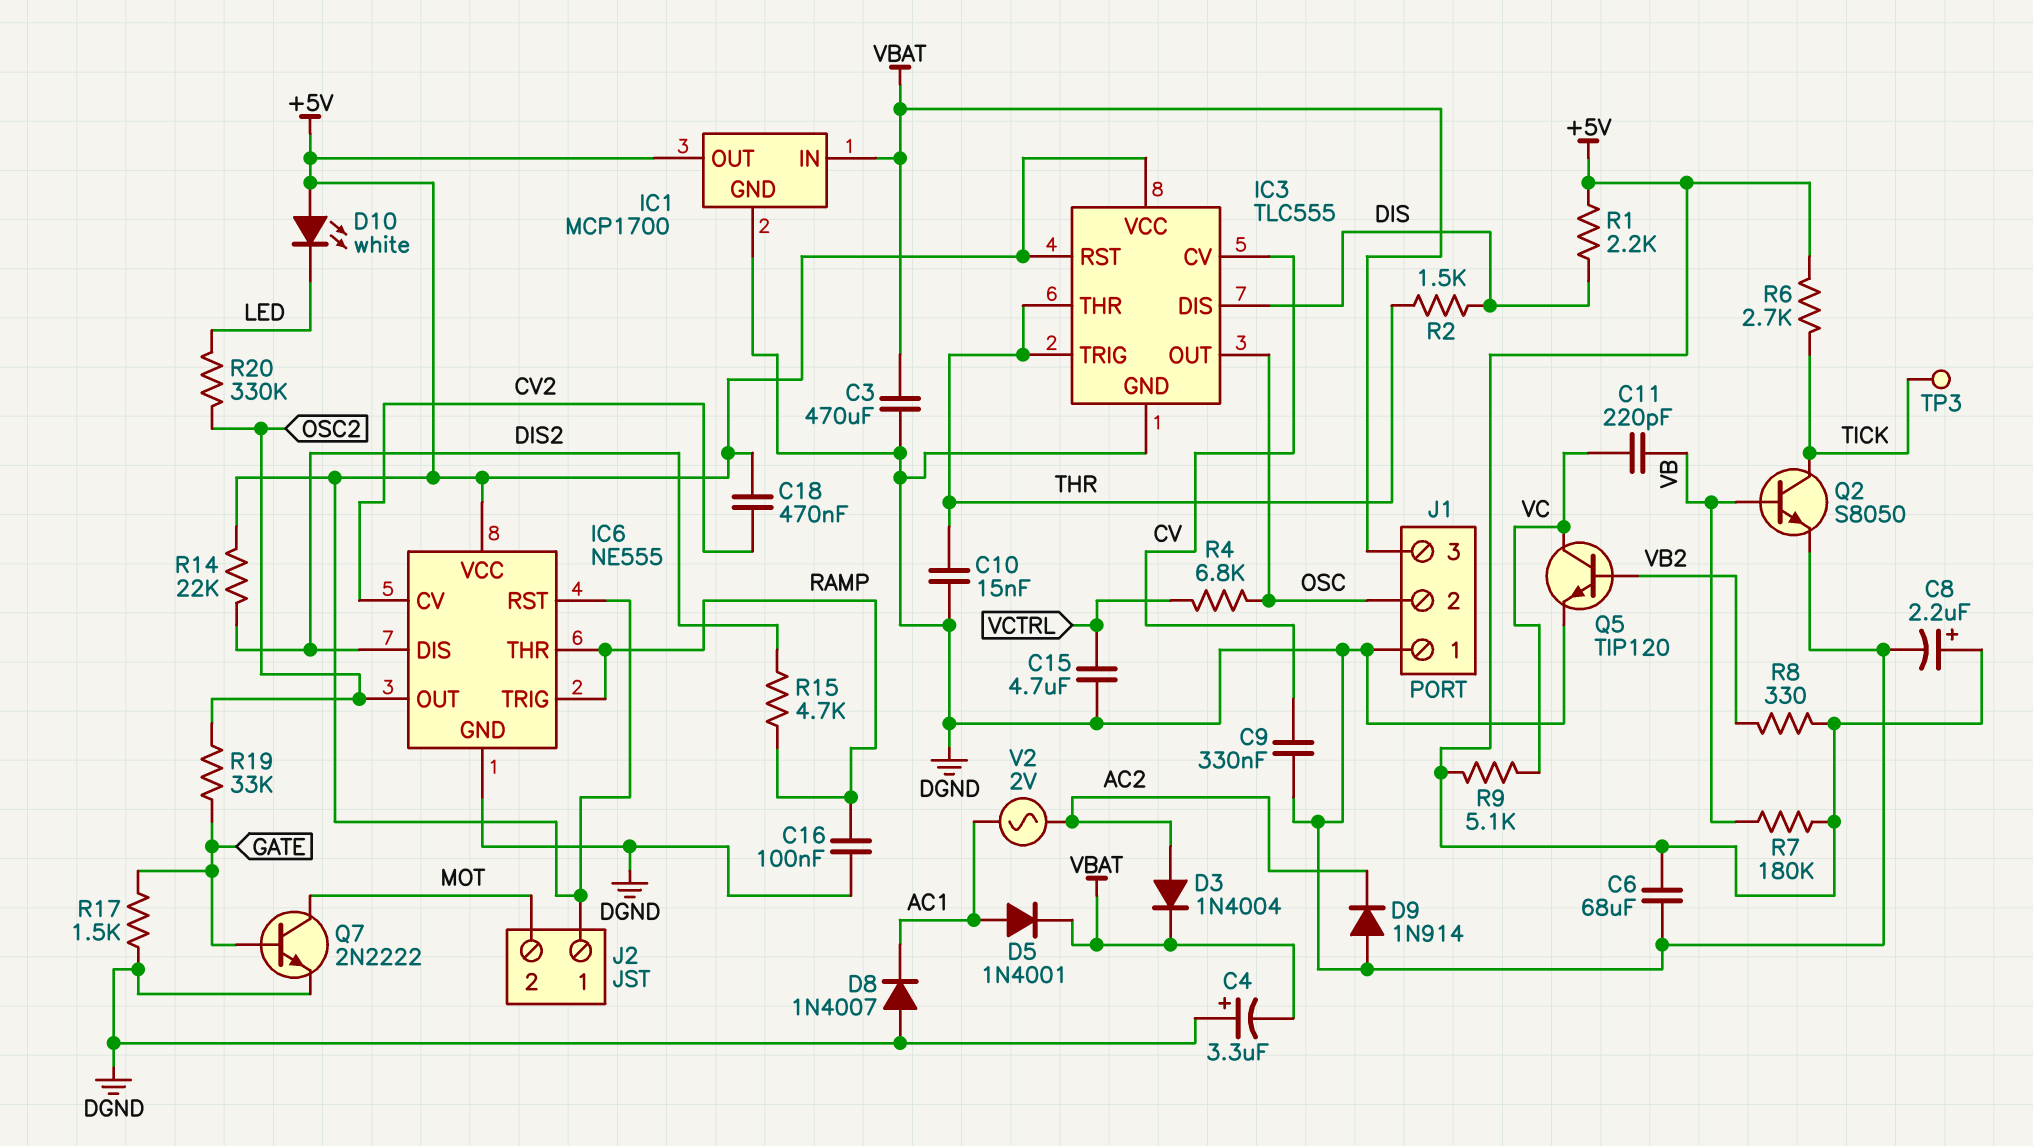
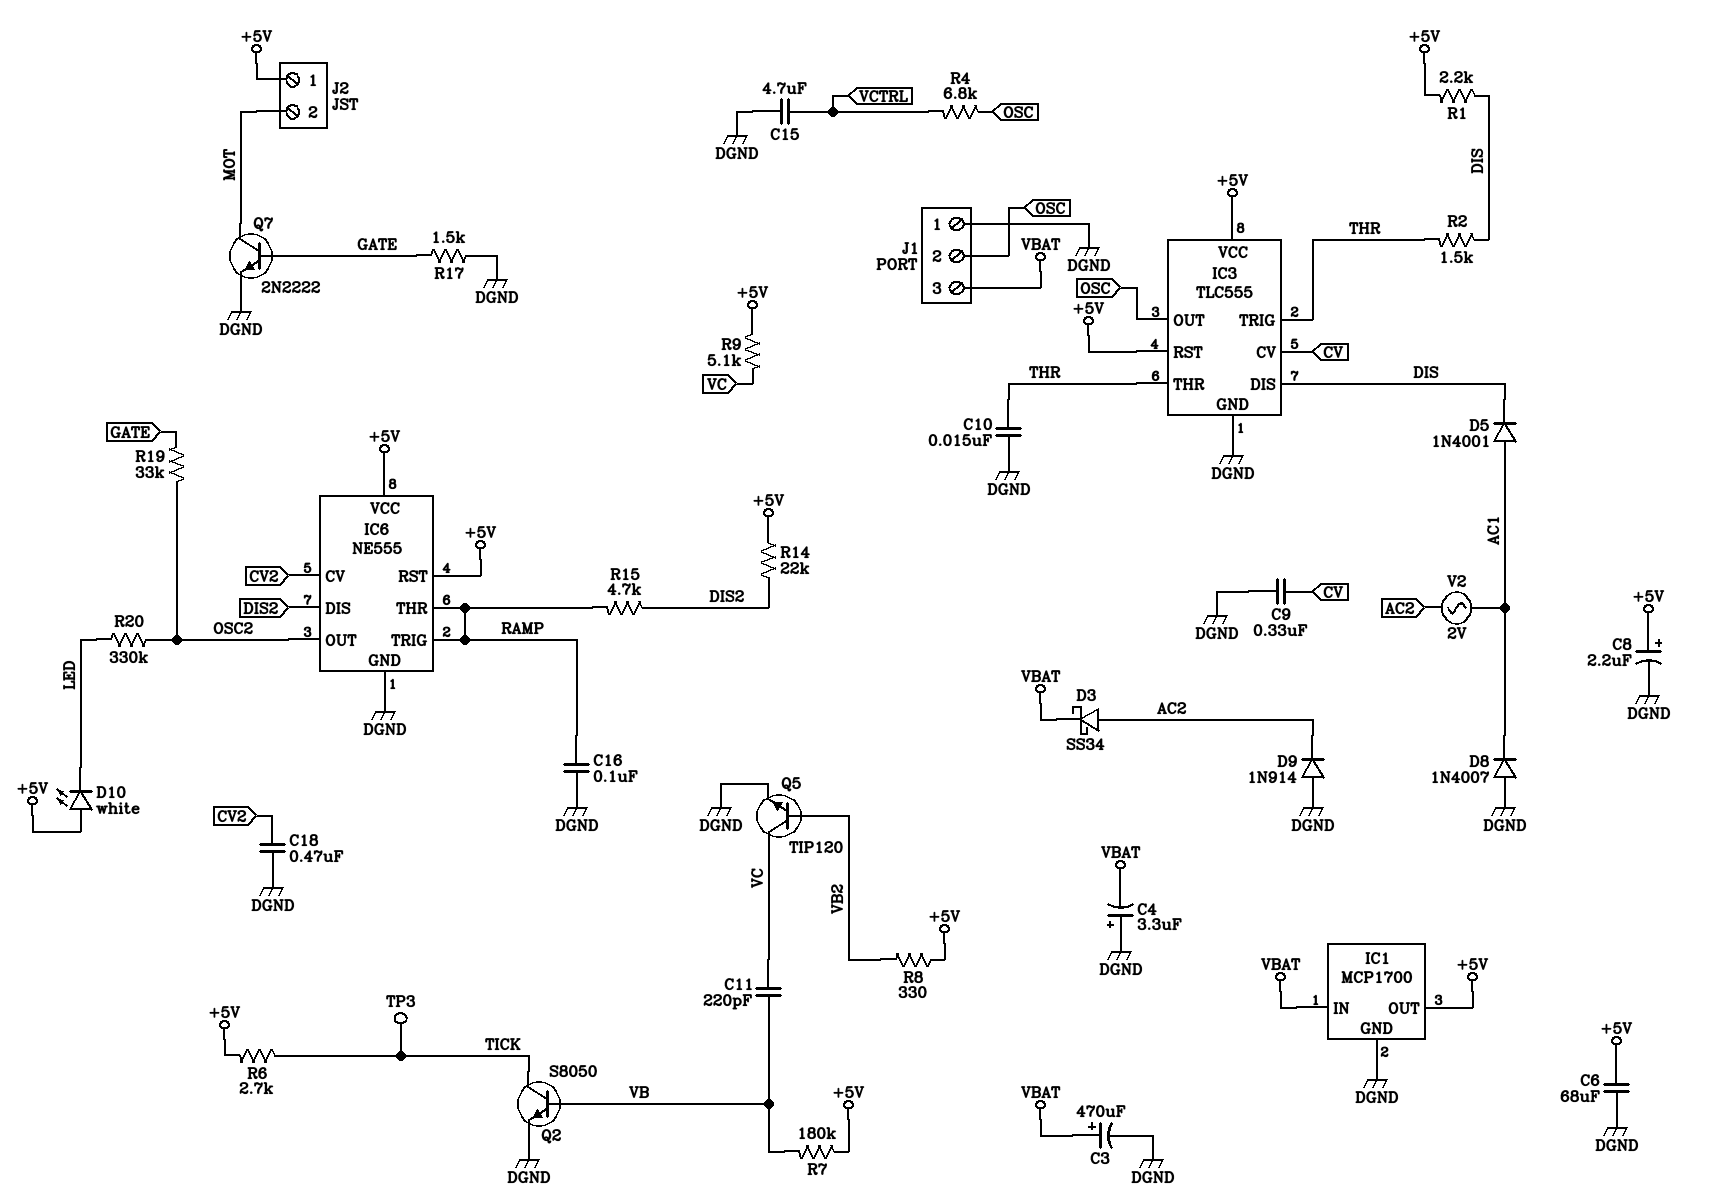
C3: 470uF (DGND, VBAT) -> 470uF (plus VBAT, minus DGND)
C18: 470nF (+5V, CV2) -> 470nF (CV2, DGND)
D3: diode 1N4004 (A AC2, K VBAT) -> schottky SS34 (A AC2, K VBAT)
D5: diode 1N4001 (A AC1, K VBAT) -> diode 1N4001 (A AC1, K DIS)

